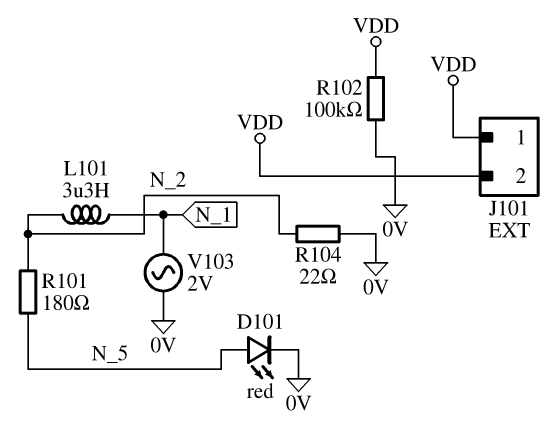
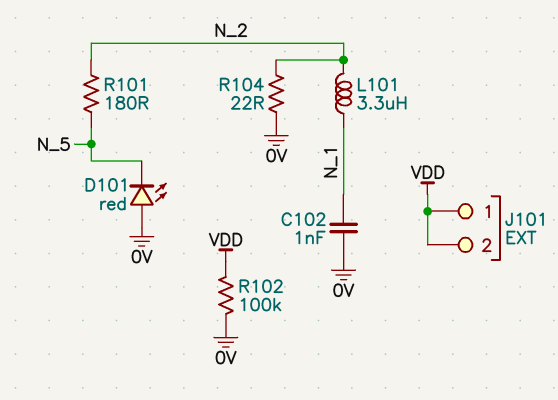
C102: none -> 1nF (0V, N_1)
D101: LED red (A N_5, K 0V) -> LED red (A 0V, K N_5)
V103: AC 2V (0V, N_1) -> none

